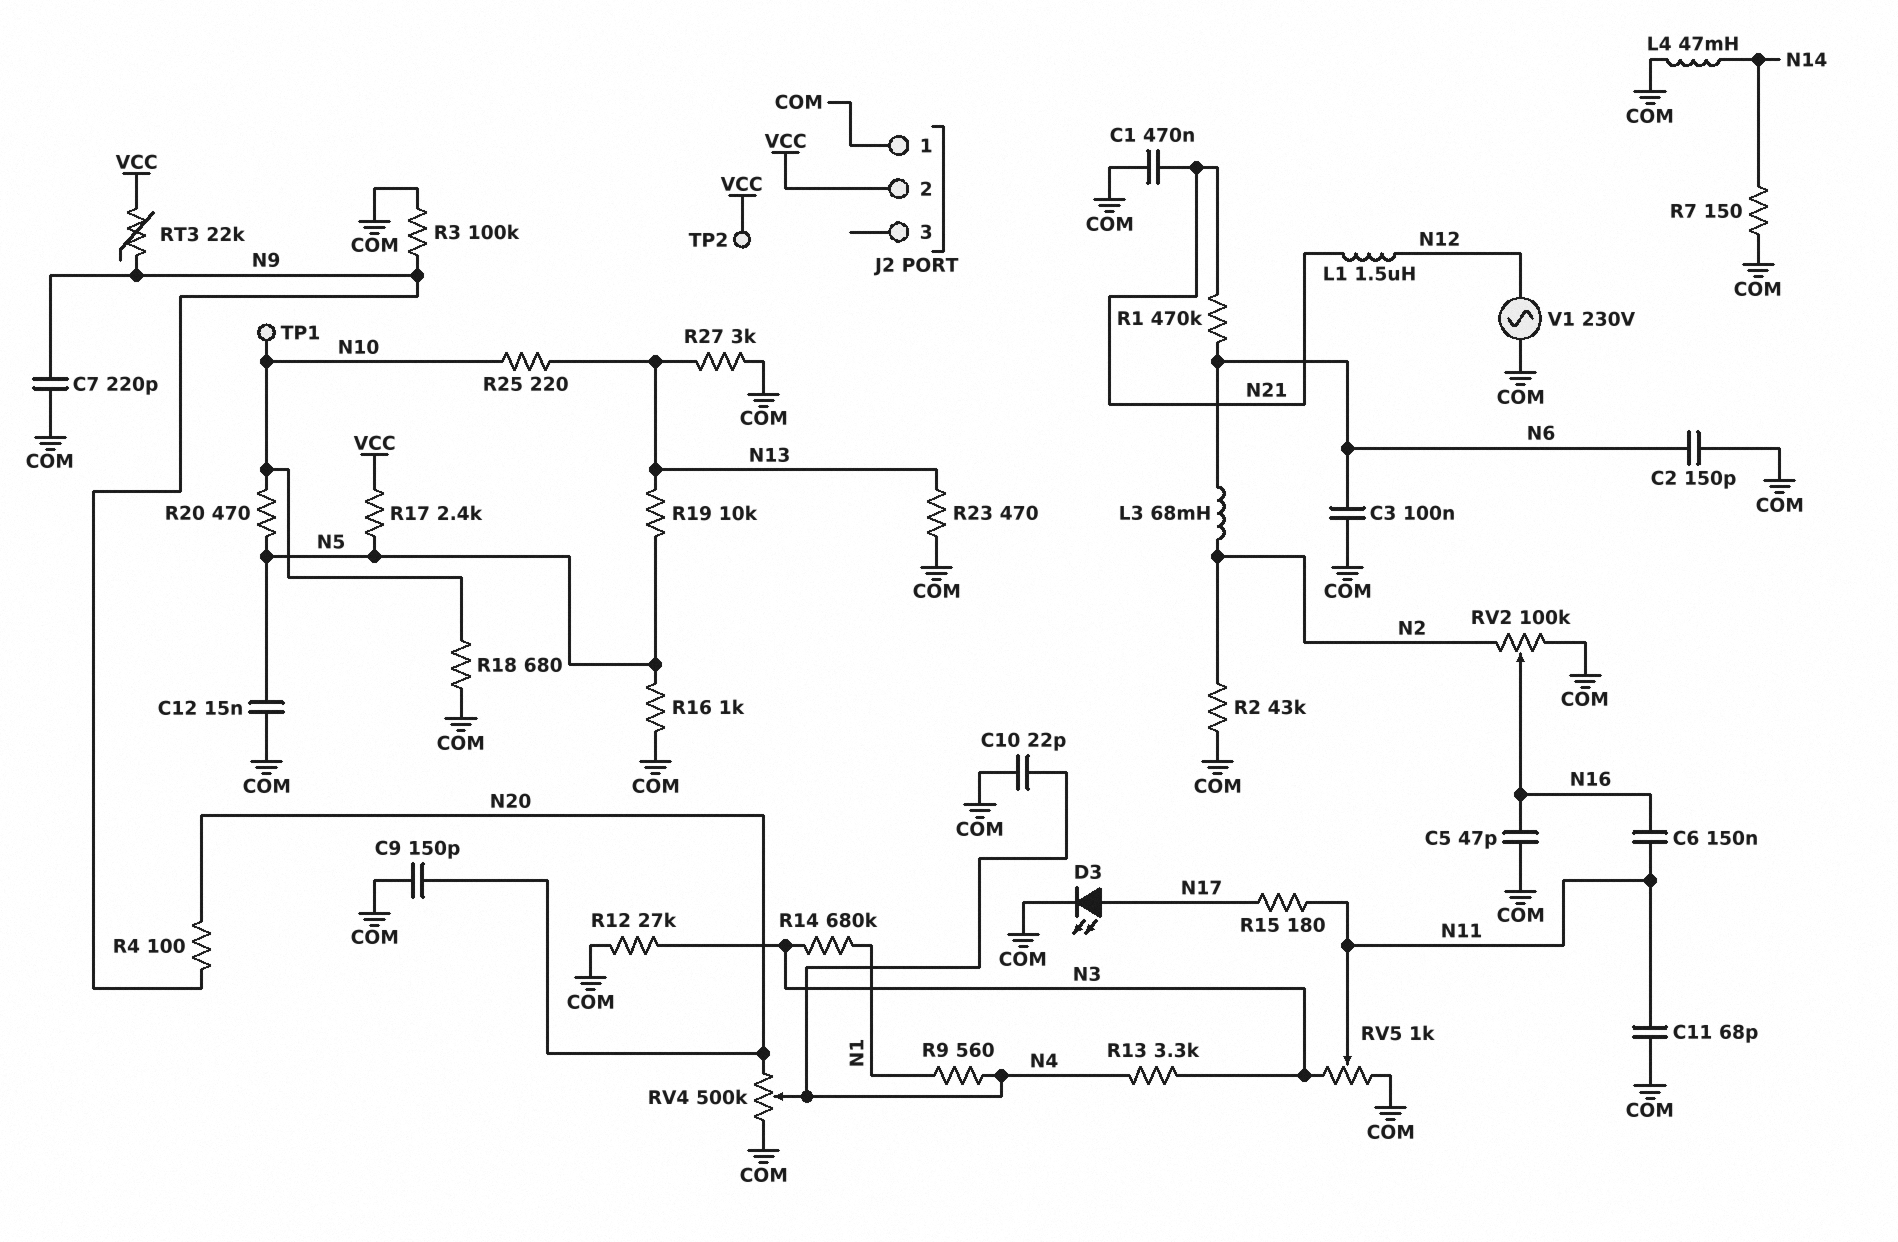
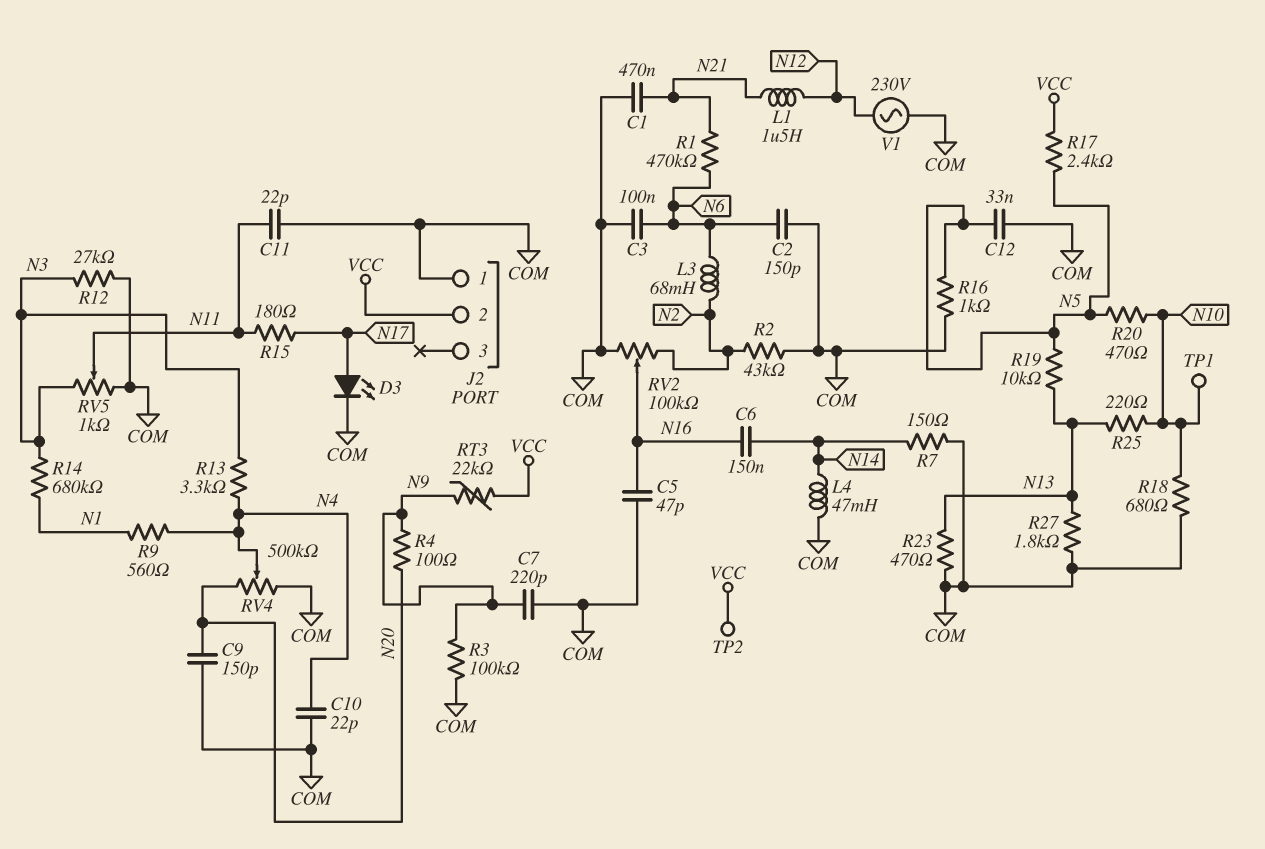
C6: 150nF (N11, N16) -> 150nF (N14, N16)
C11: 68pF (COM, N11) -> 22pF (COM, N11)
C12: 15nF (COM, N5) -> 33nF (COM, N5)
R27: 3k (COM, N13) -> 1.8k (COM, N13)

